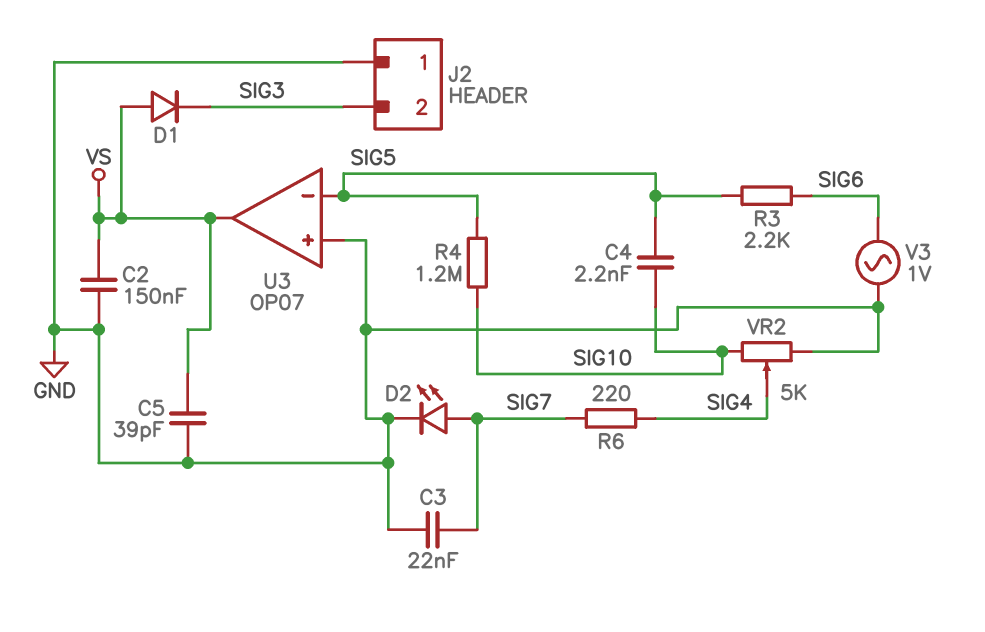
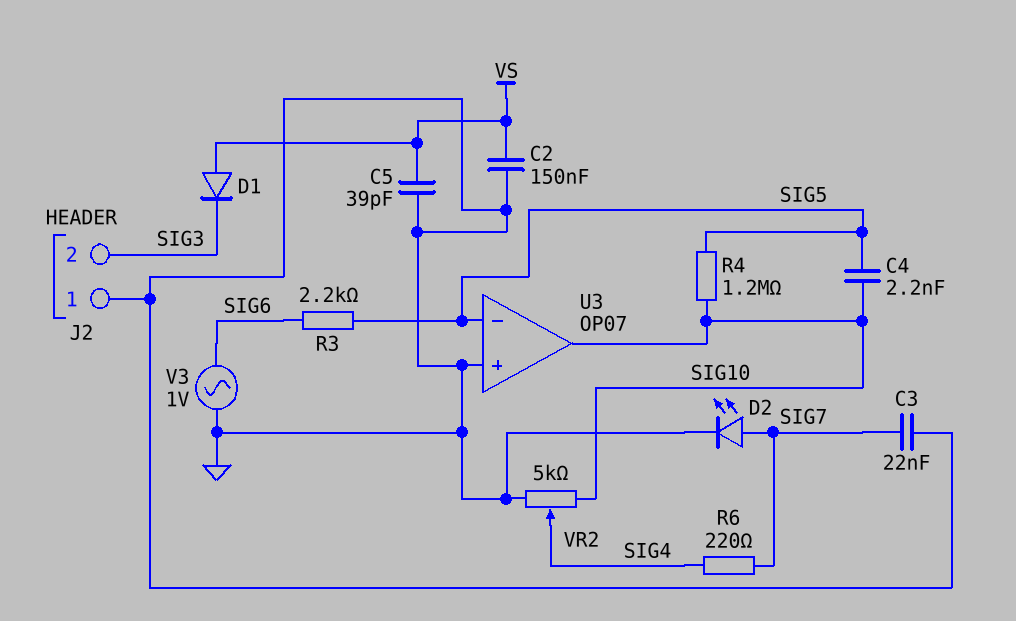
U3 pin out: VS -> SIG10

